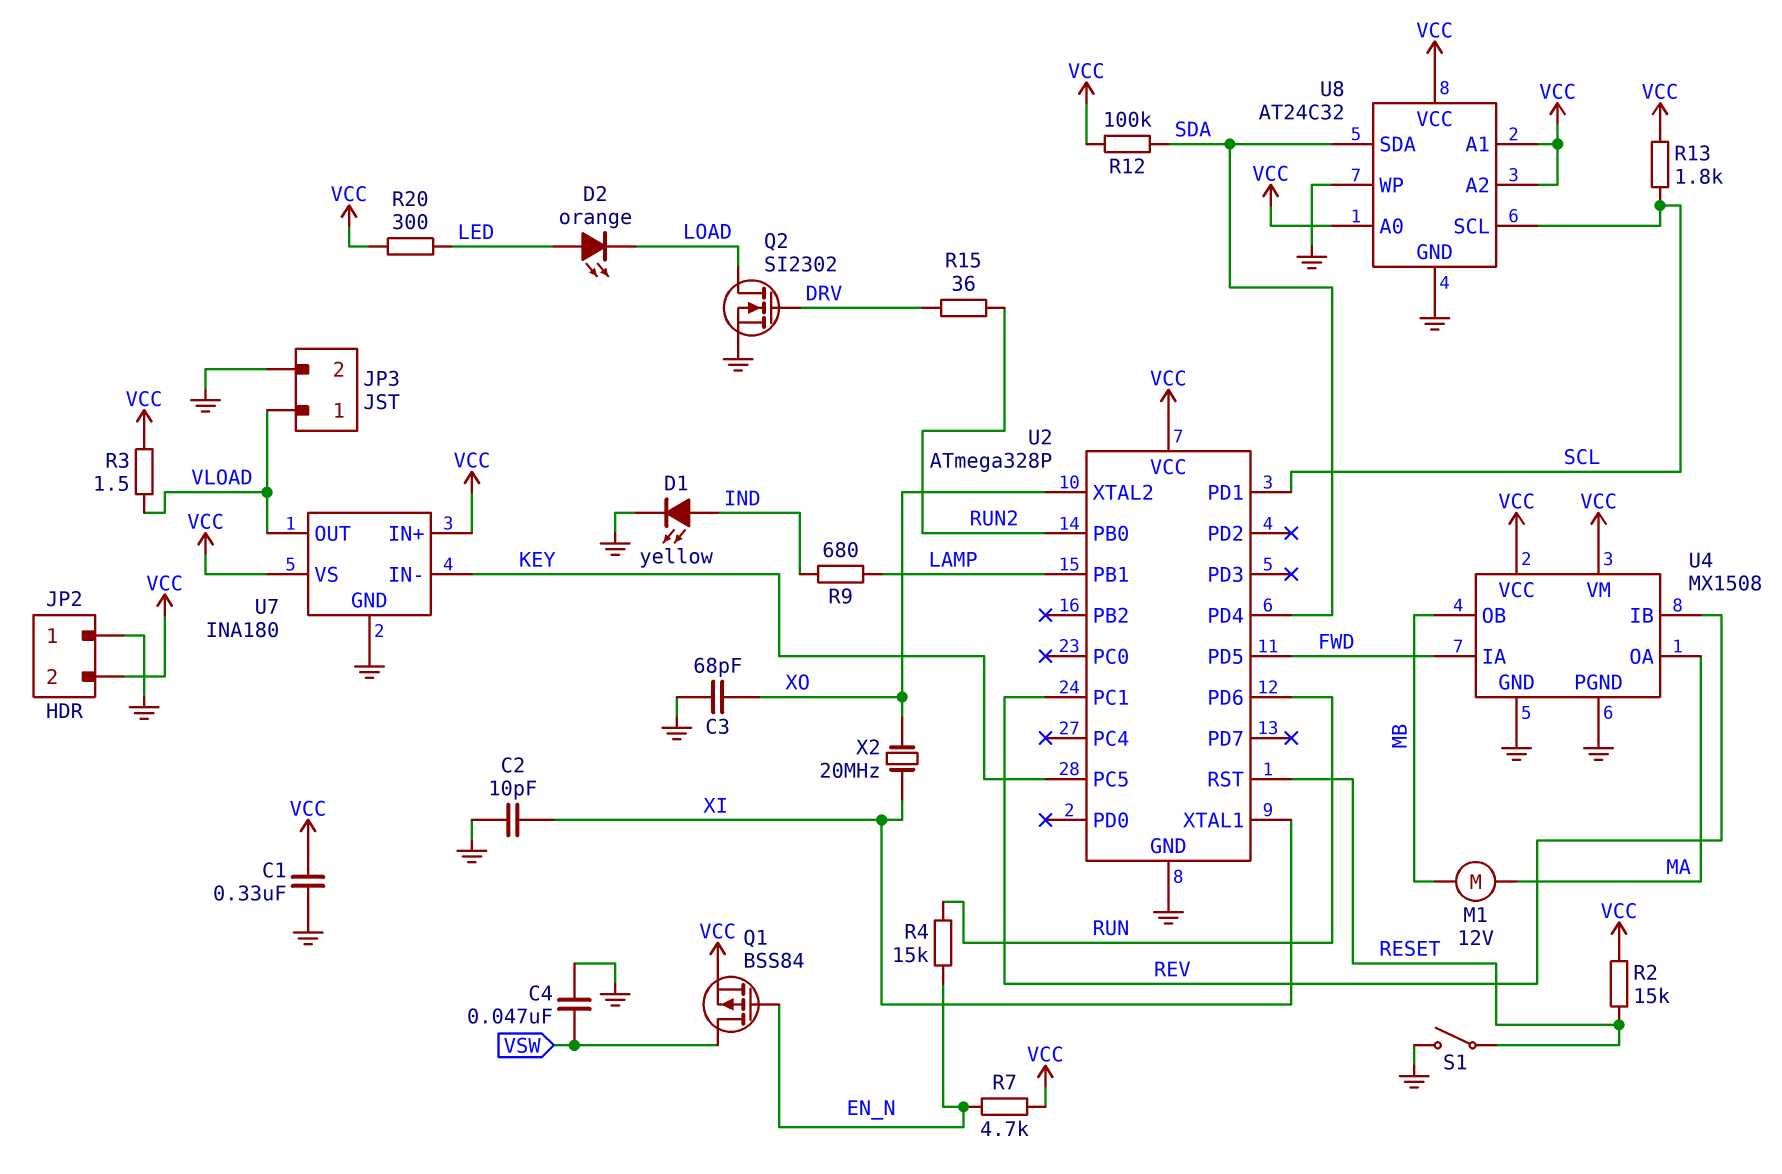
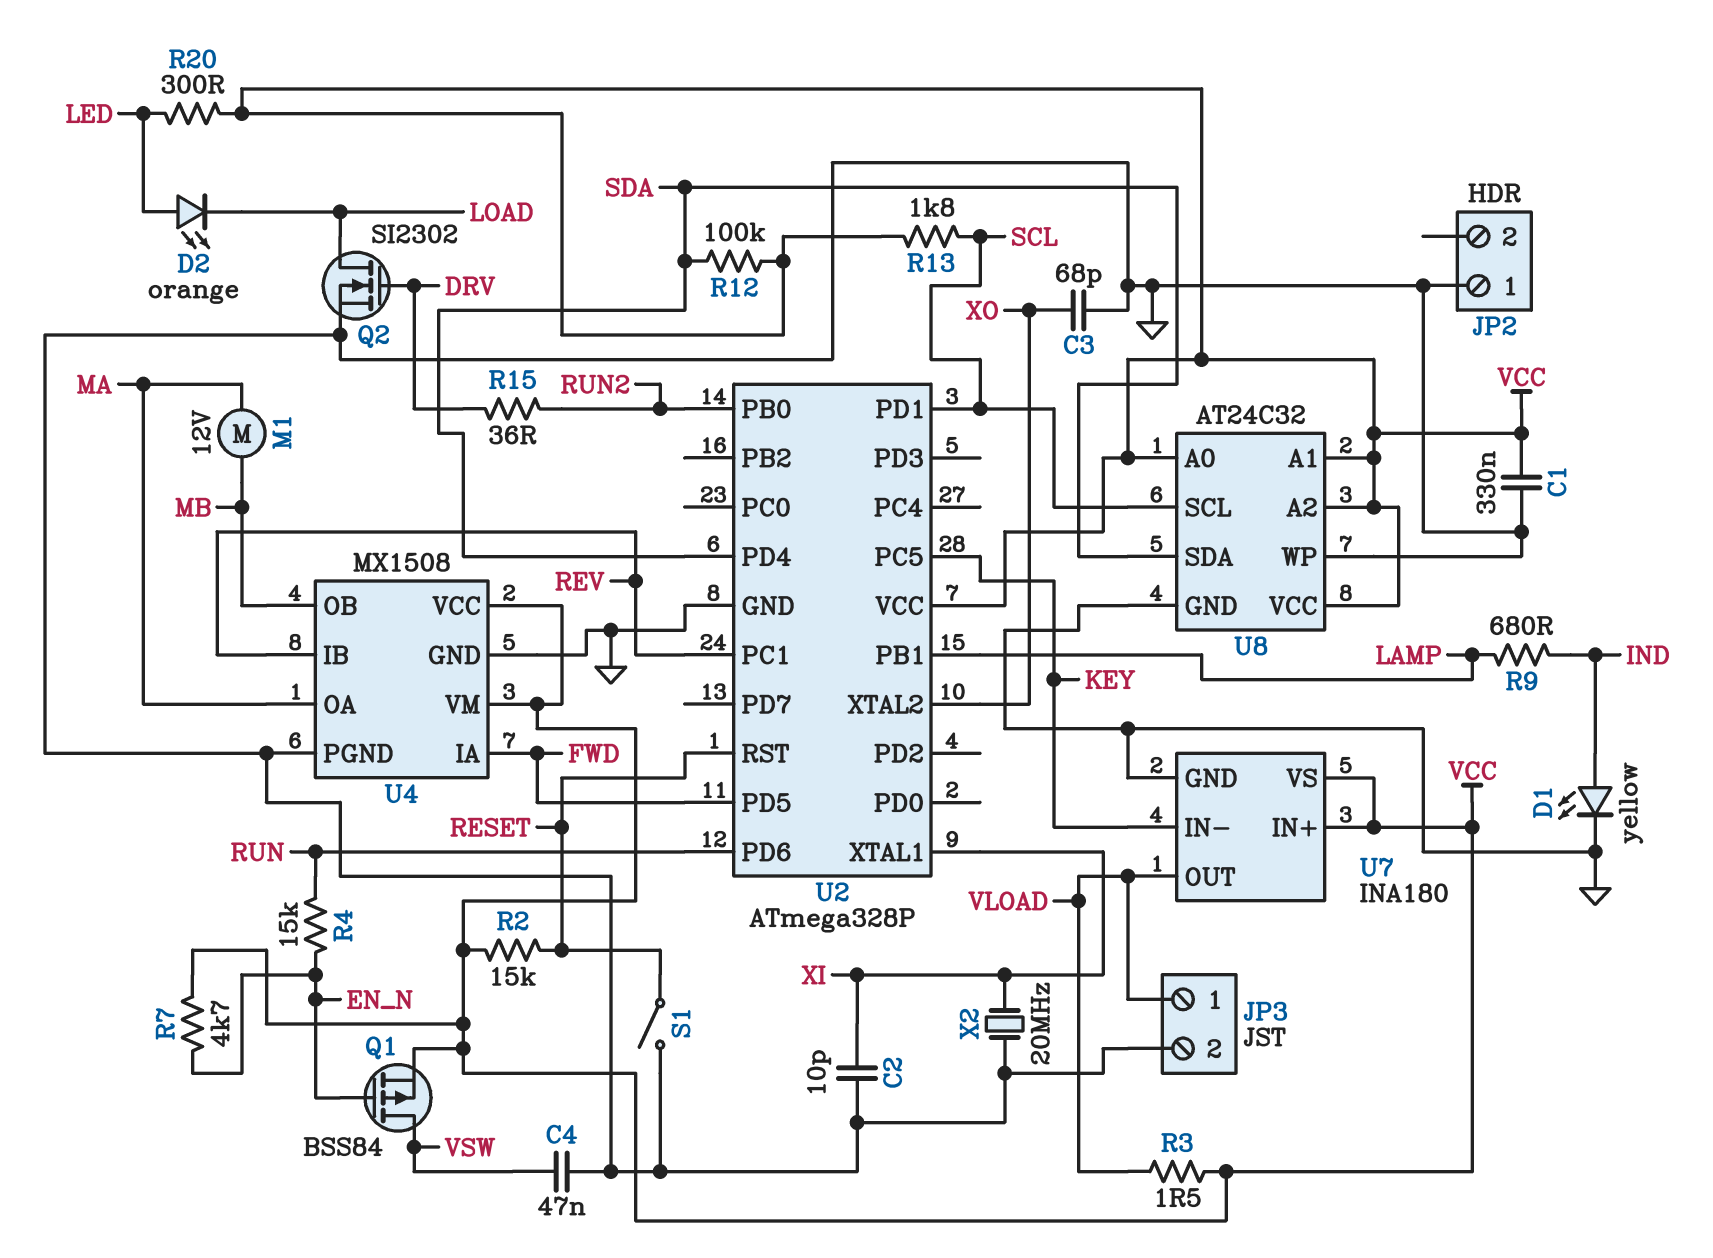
JP2 pin 2: VCC -> none
X2: 20MHz (XI, XO) -> 20MHz (GND, XI)

